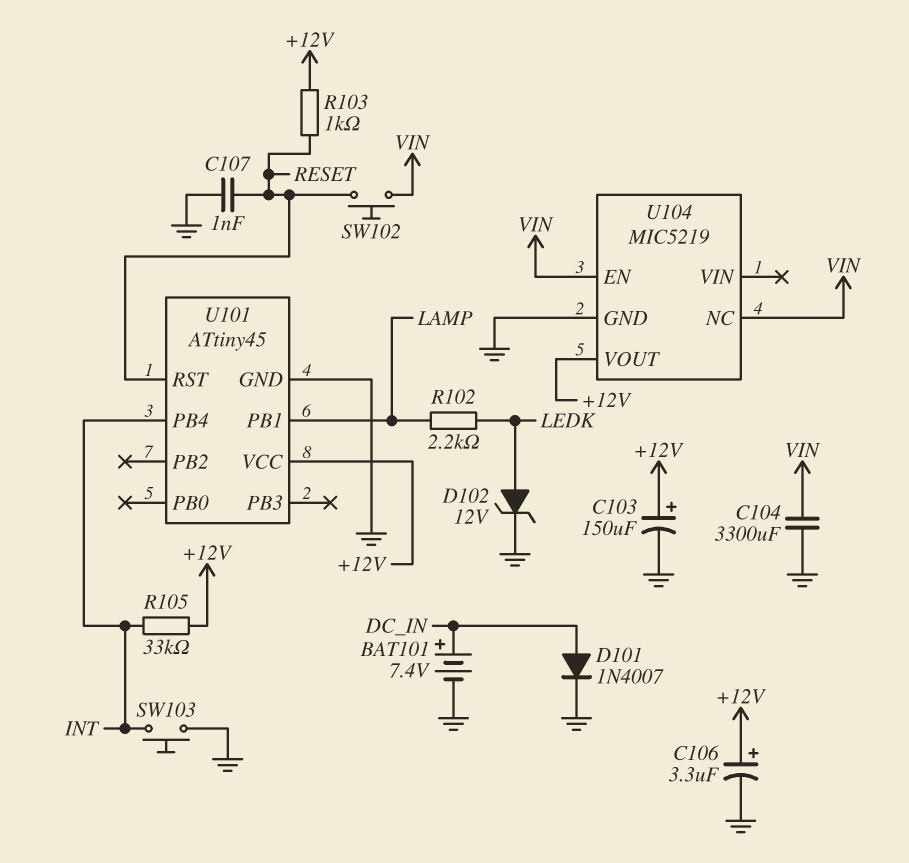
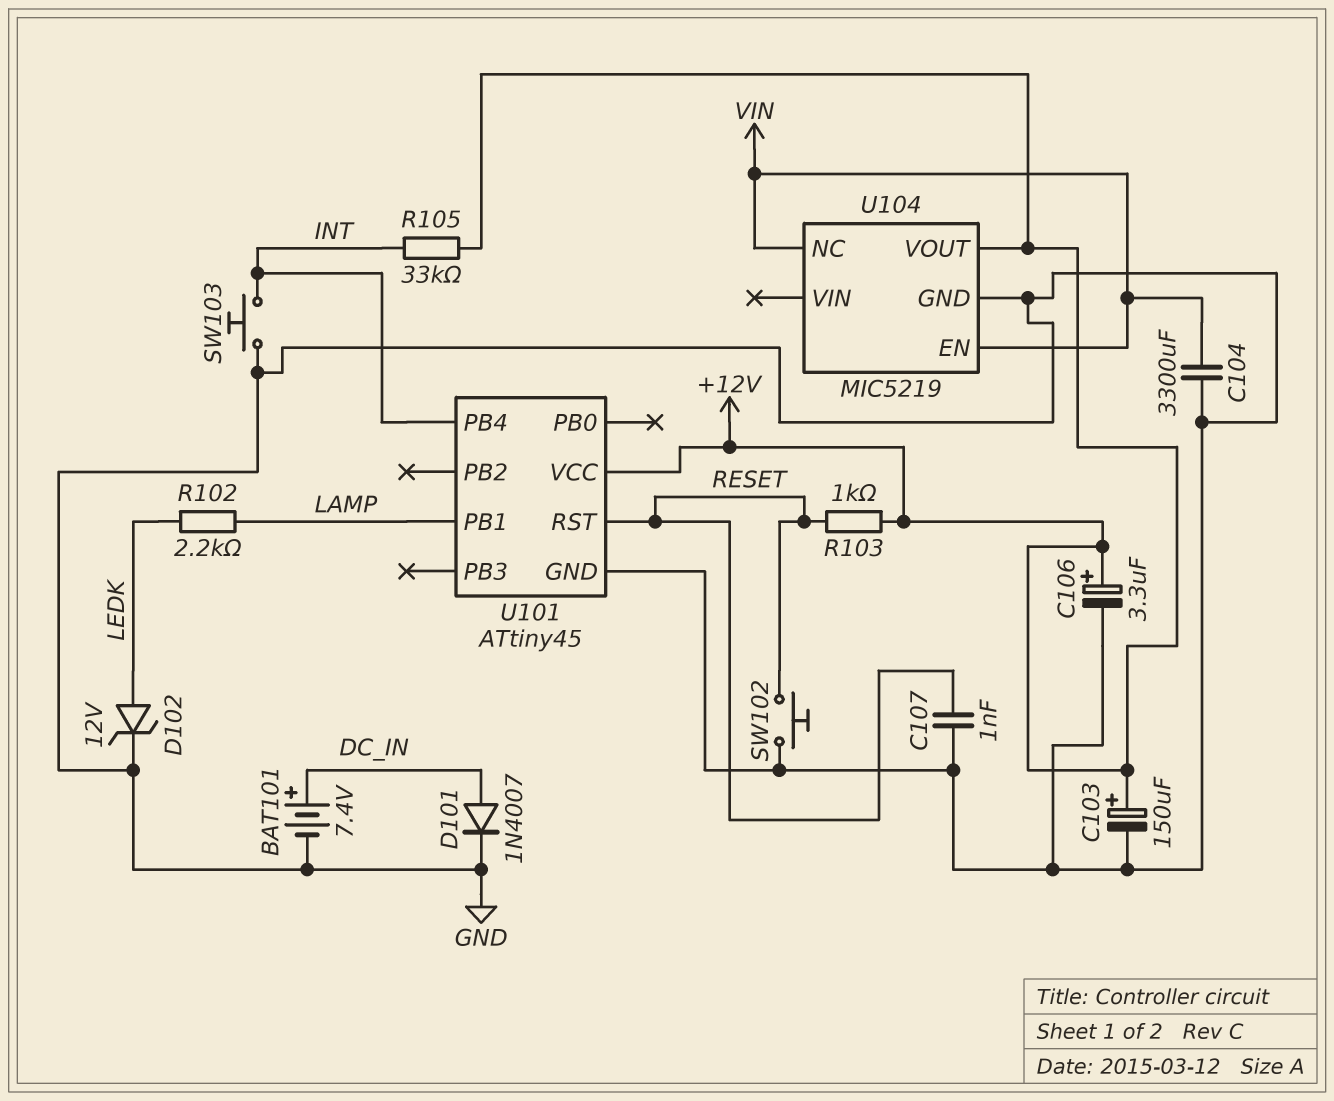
SW102: button (RESET, VIN) -> button (GND, RESET)

